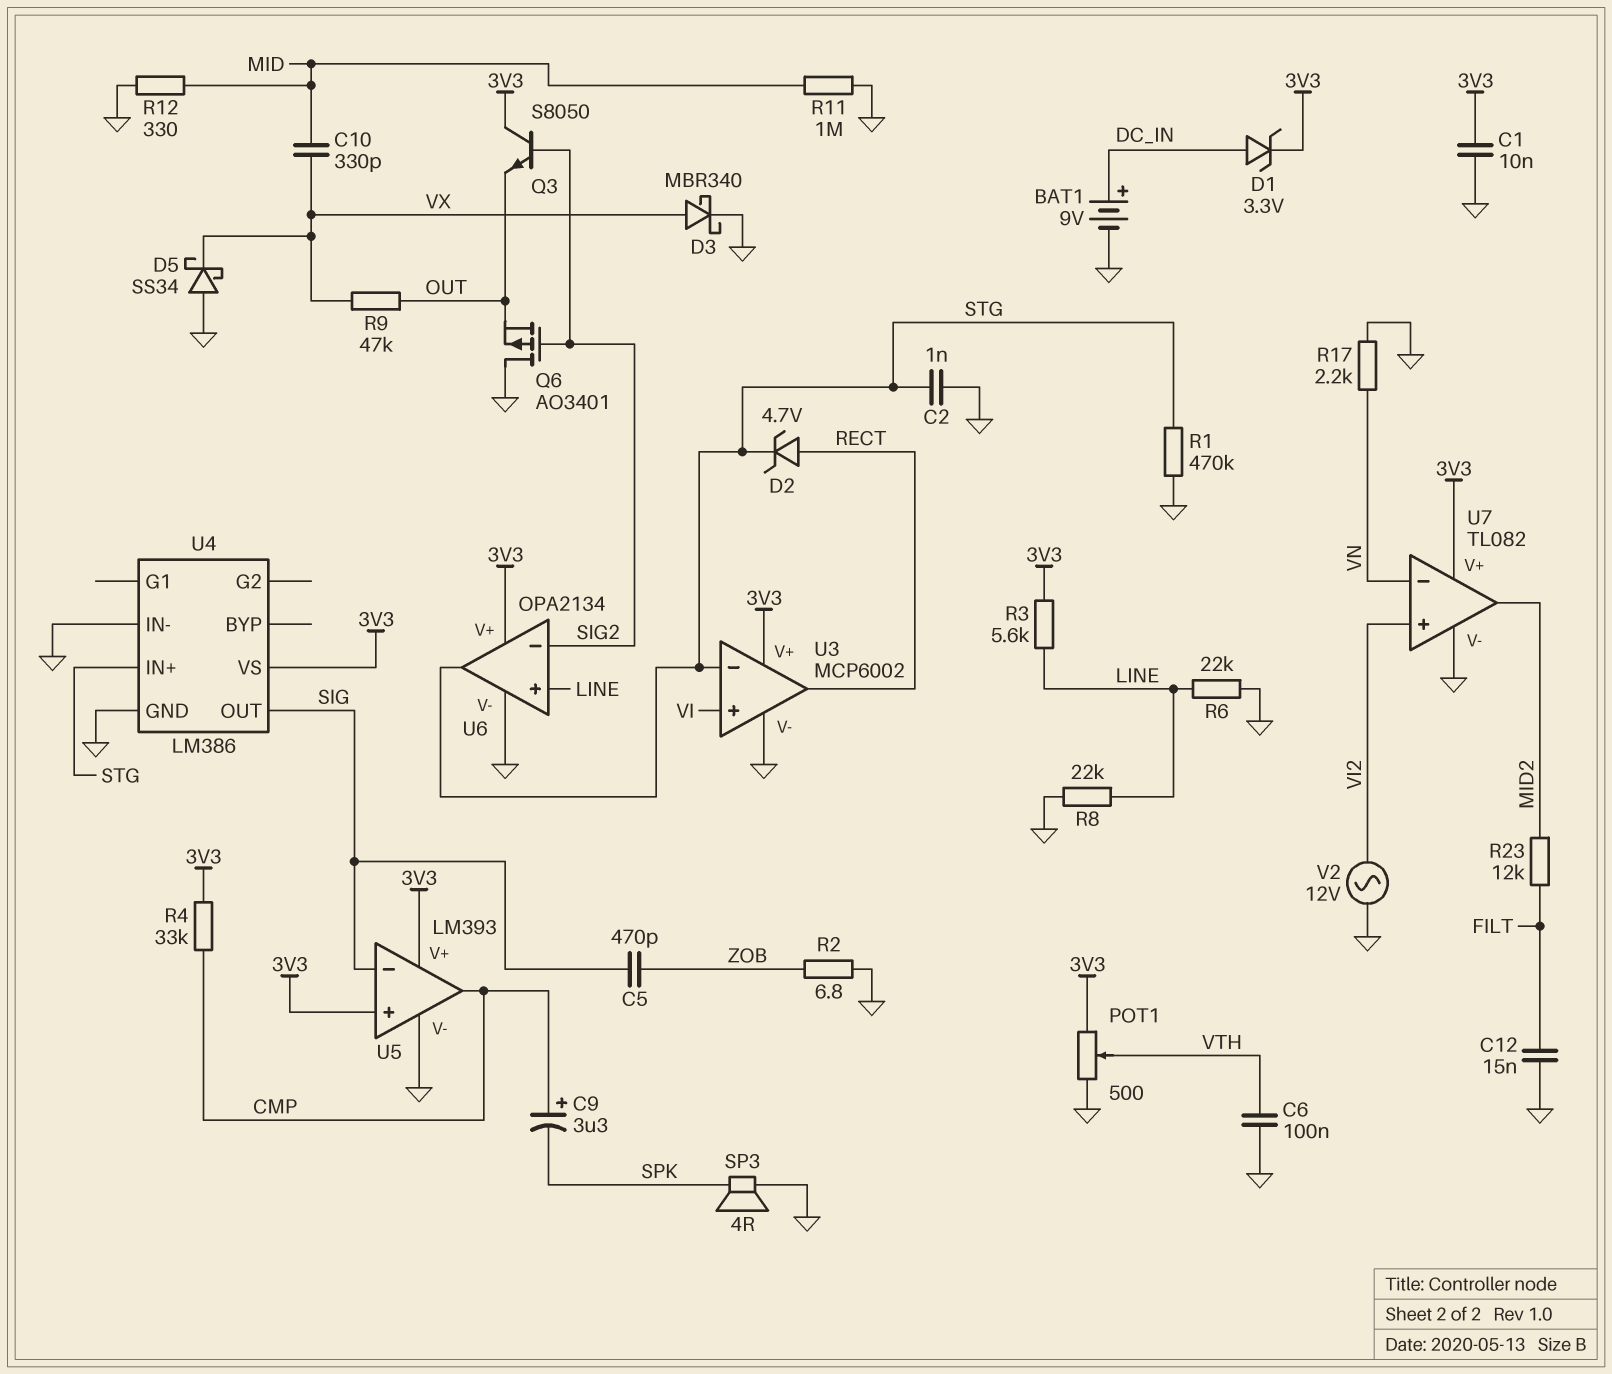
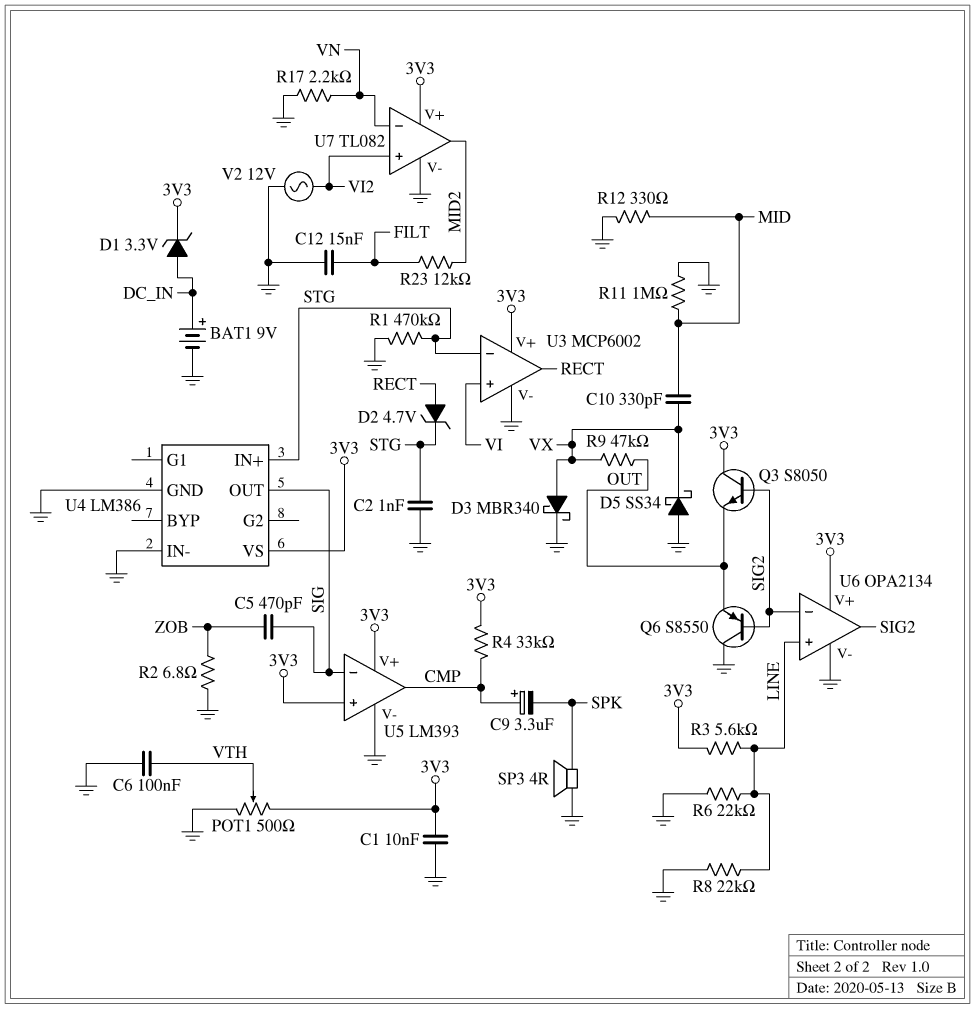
Q6: PMOS AO3401 (G SIG2, D GND, S OUT) -> PNP S8550 (B SIG2, C GND, E OUT)
U6 pin out: STG -> SIG2

